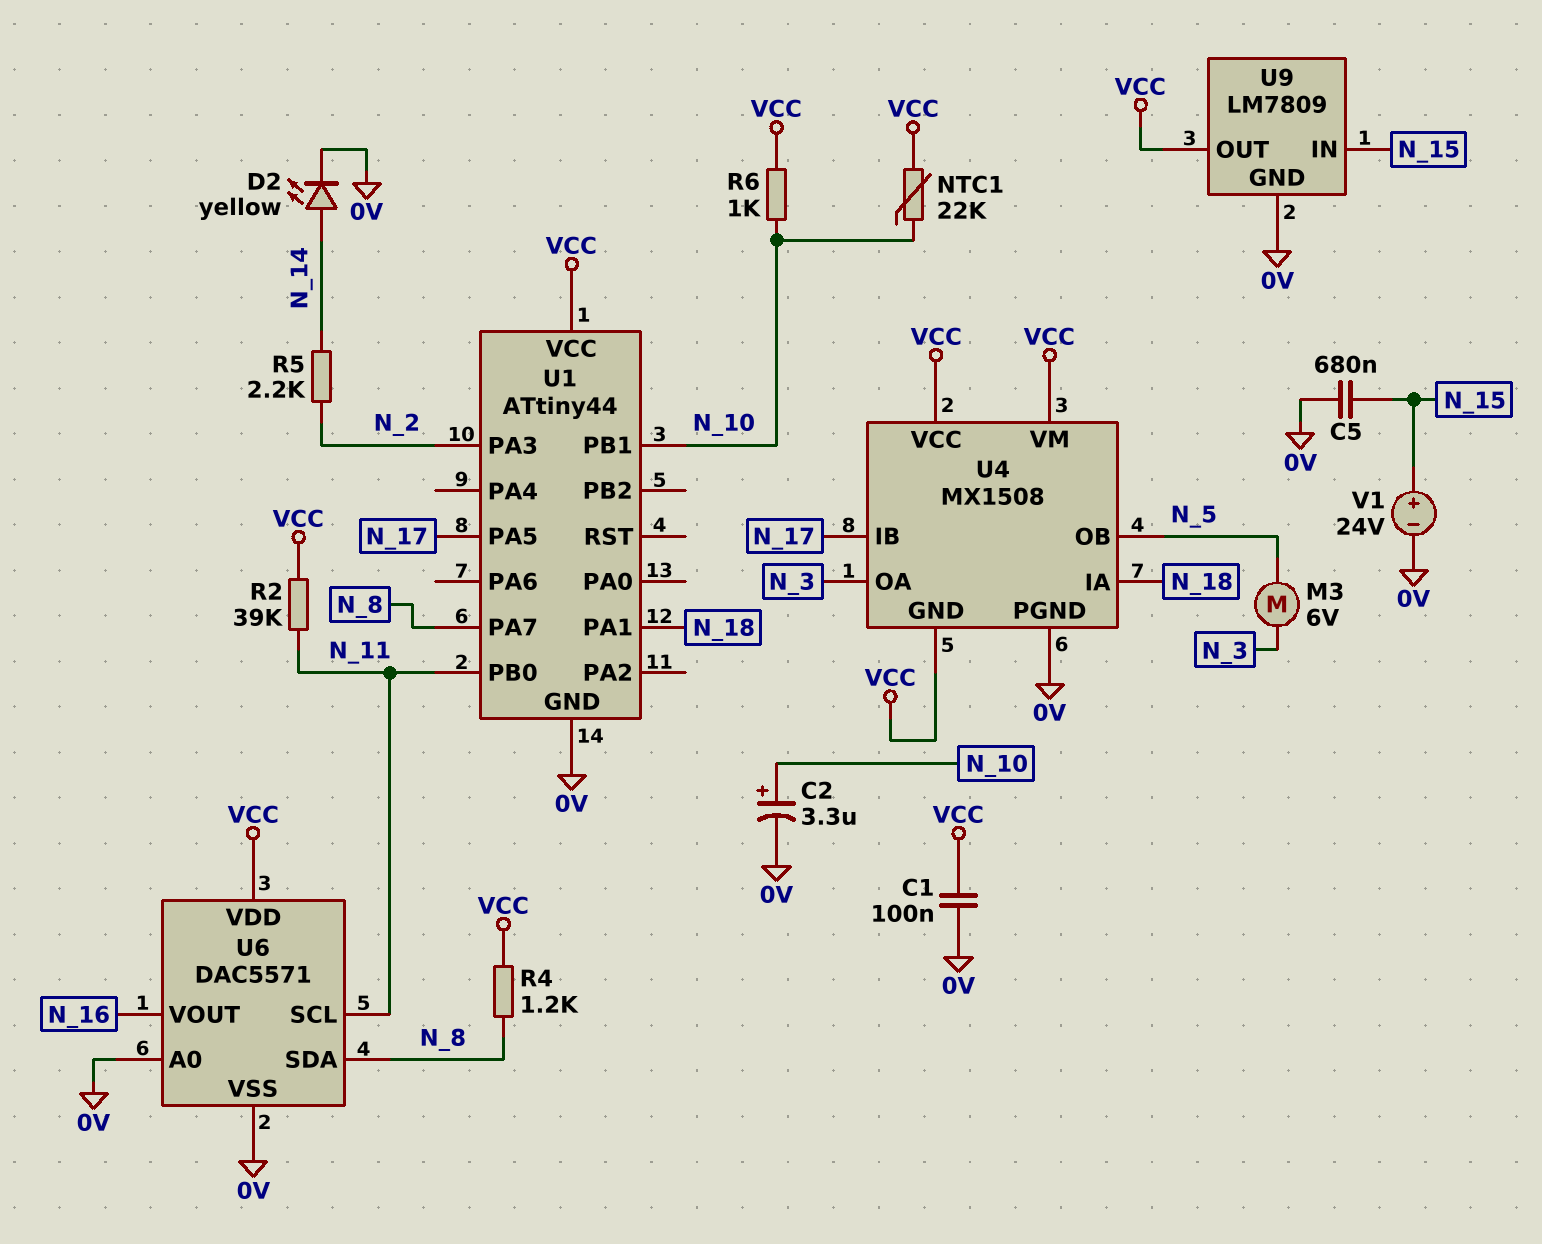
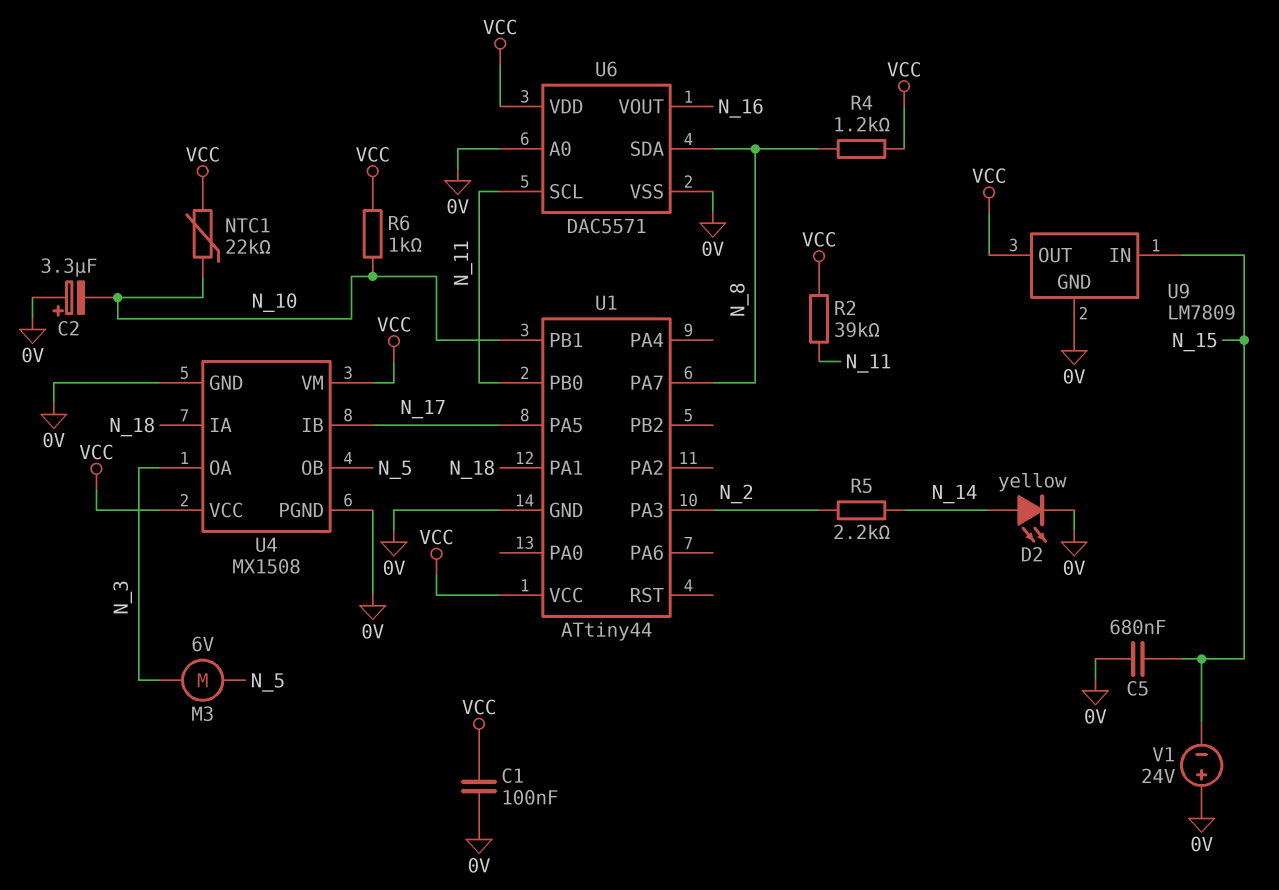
C2: 3.3uF (plus N_10, minus 0V) -> 3.3uF (plus 0V, minus N_10)
U4 pin GND: VCC -> 0V
V1: 24V (plus N_15, minus 0V) -> 24V (plus 0V, minus N_15)

